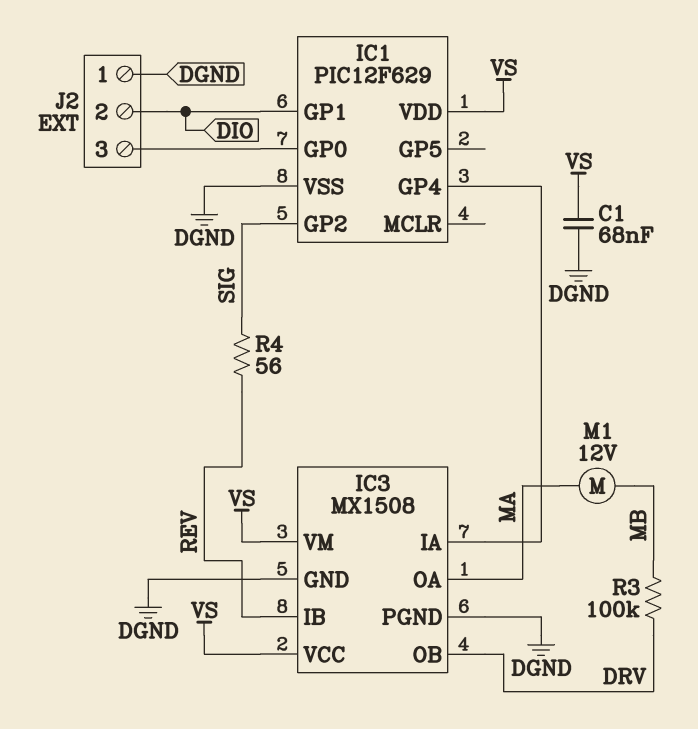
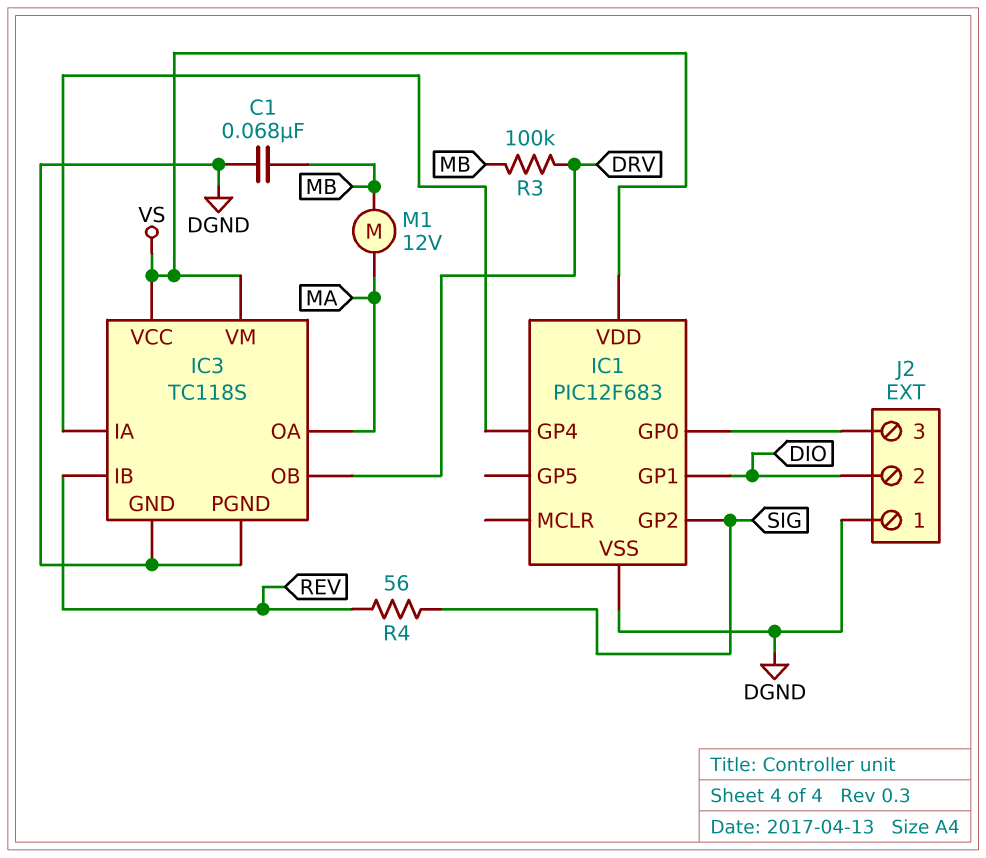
C1: 68nF (DGND, VS) -> 68nF (DGND, MB)
IC1: PIC12F629 -> PIC12F683
IC3: MX1508 -> TC118S

